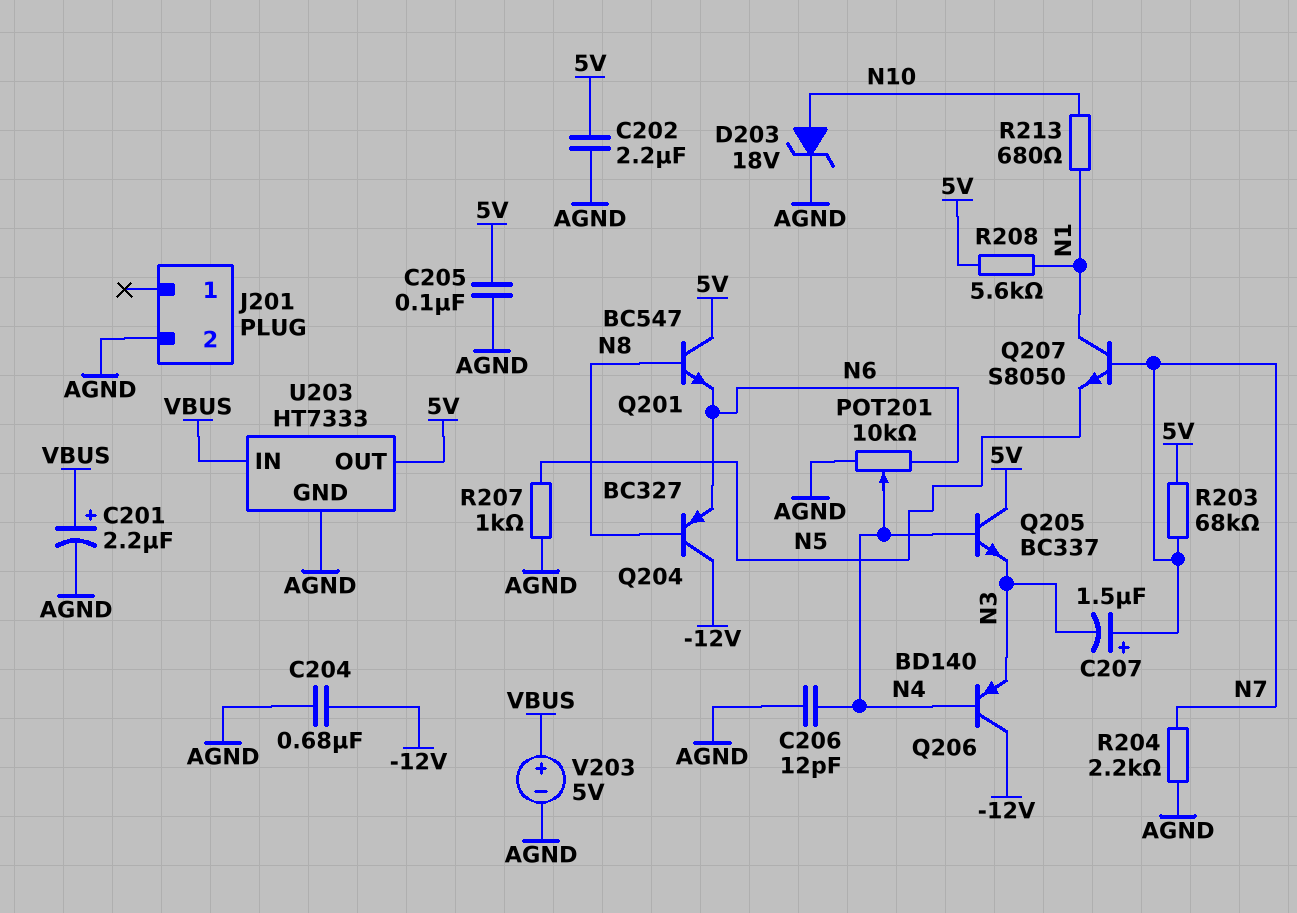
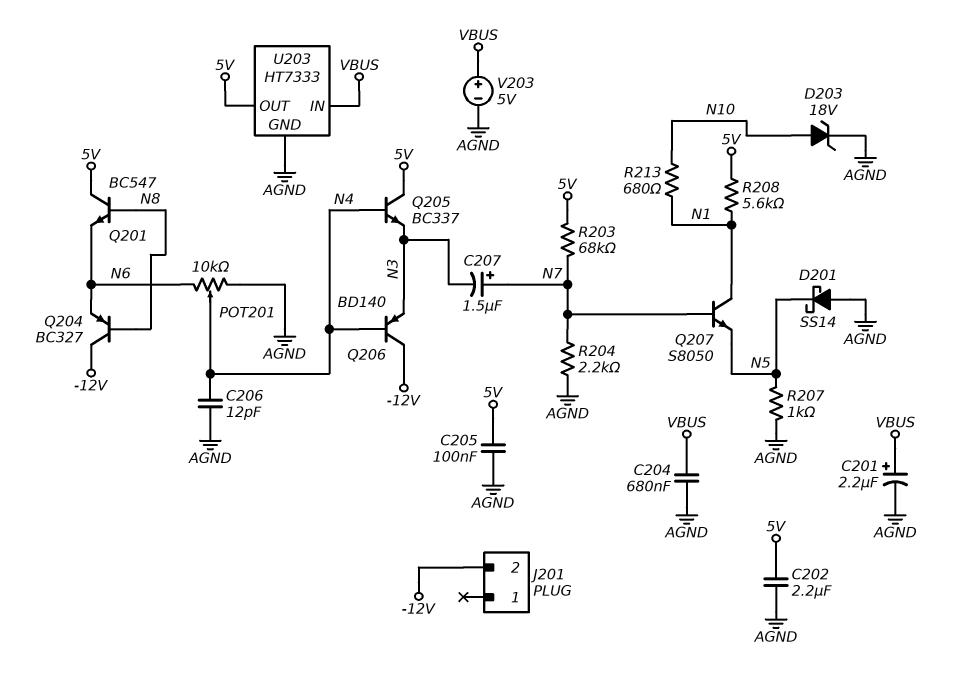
C204: 680nF (-12V, AGND) -> 680nF (AGND, VBUS)
D201: none -> schottky SS14 (A AGND, K N5)
J201 pin 2: AGND -> -12V

